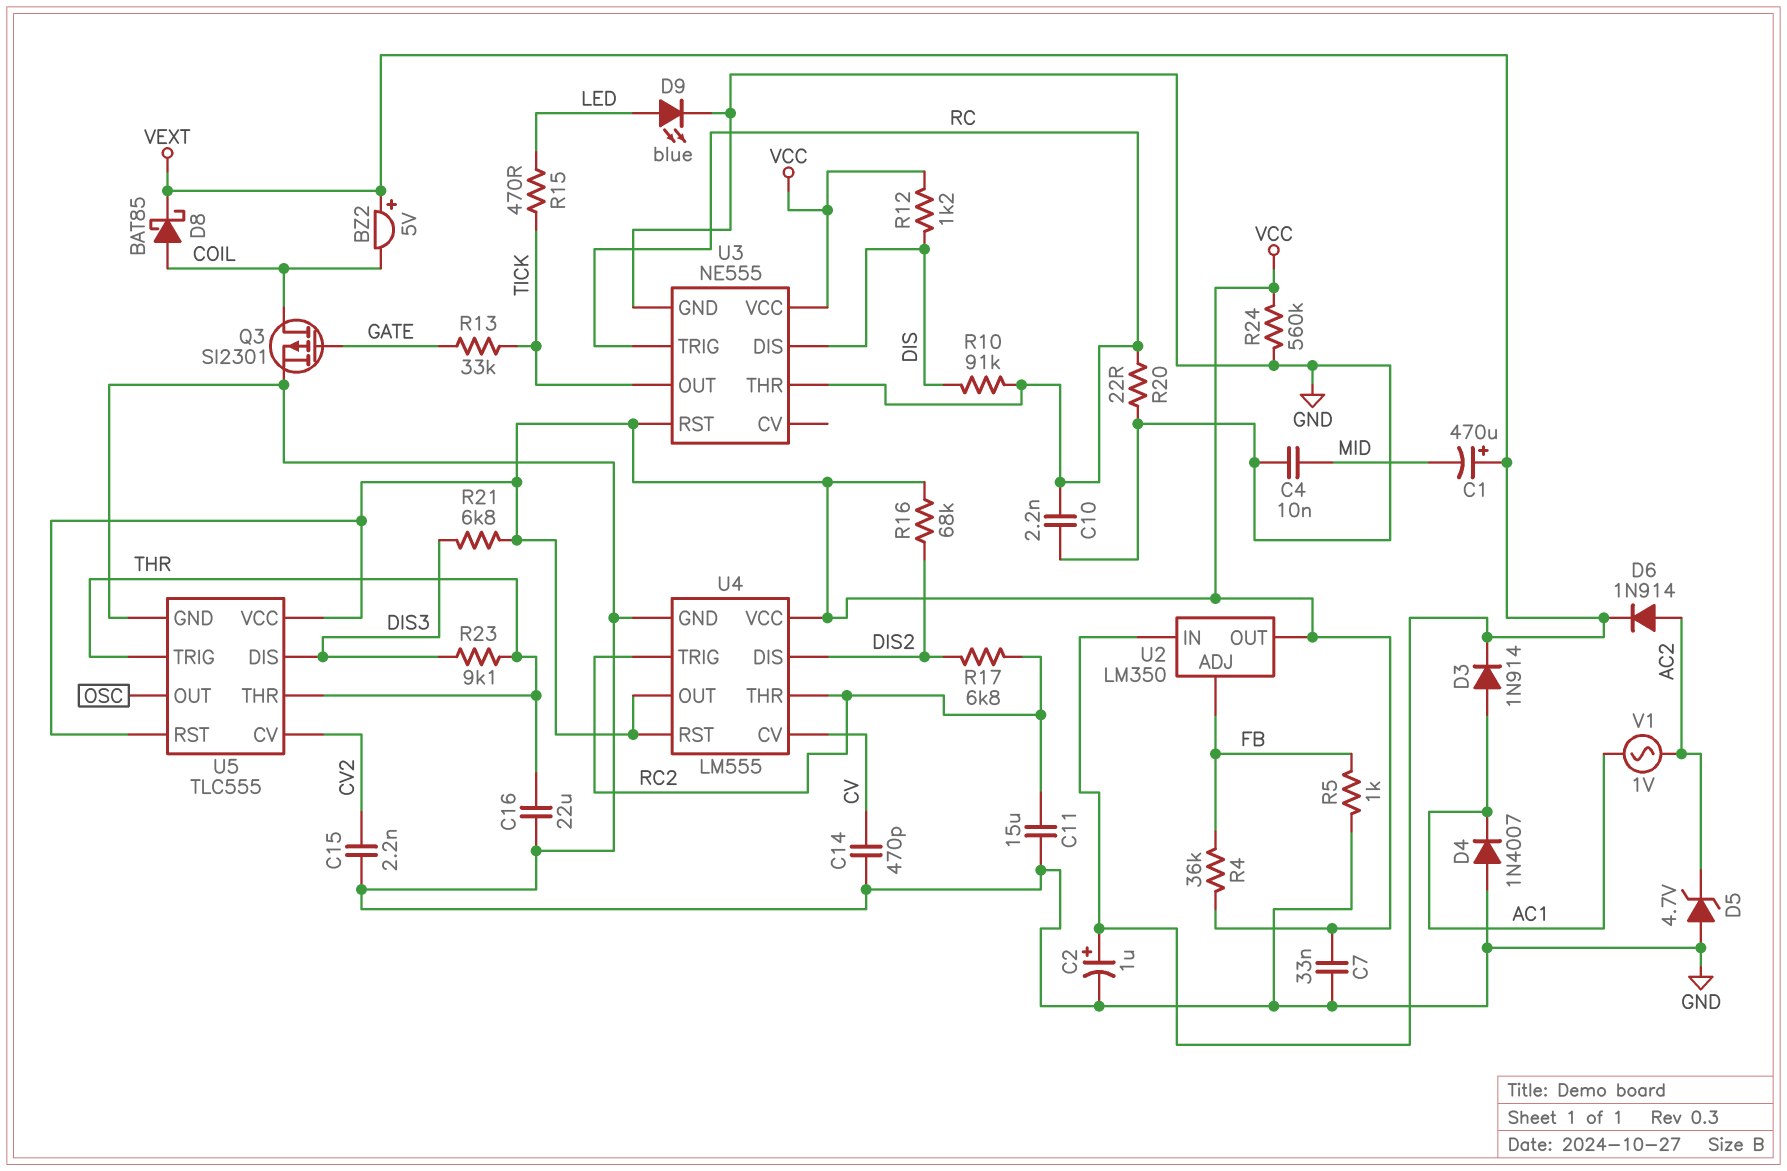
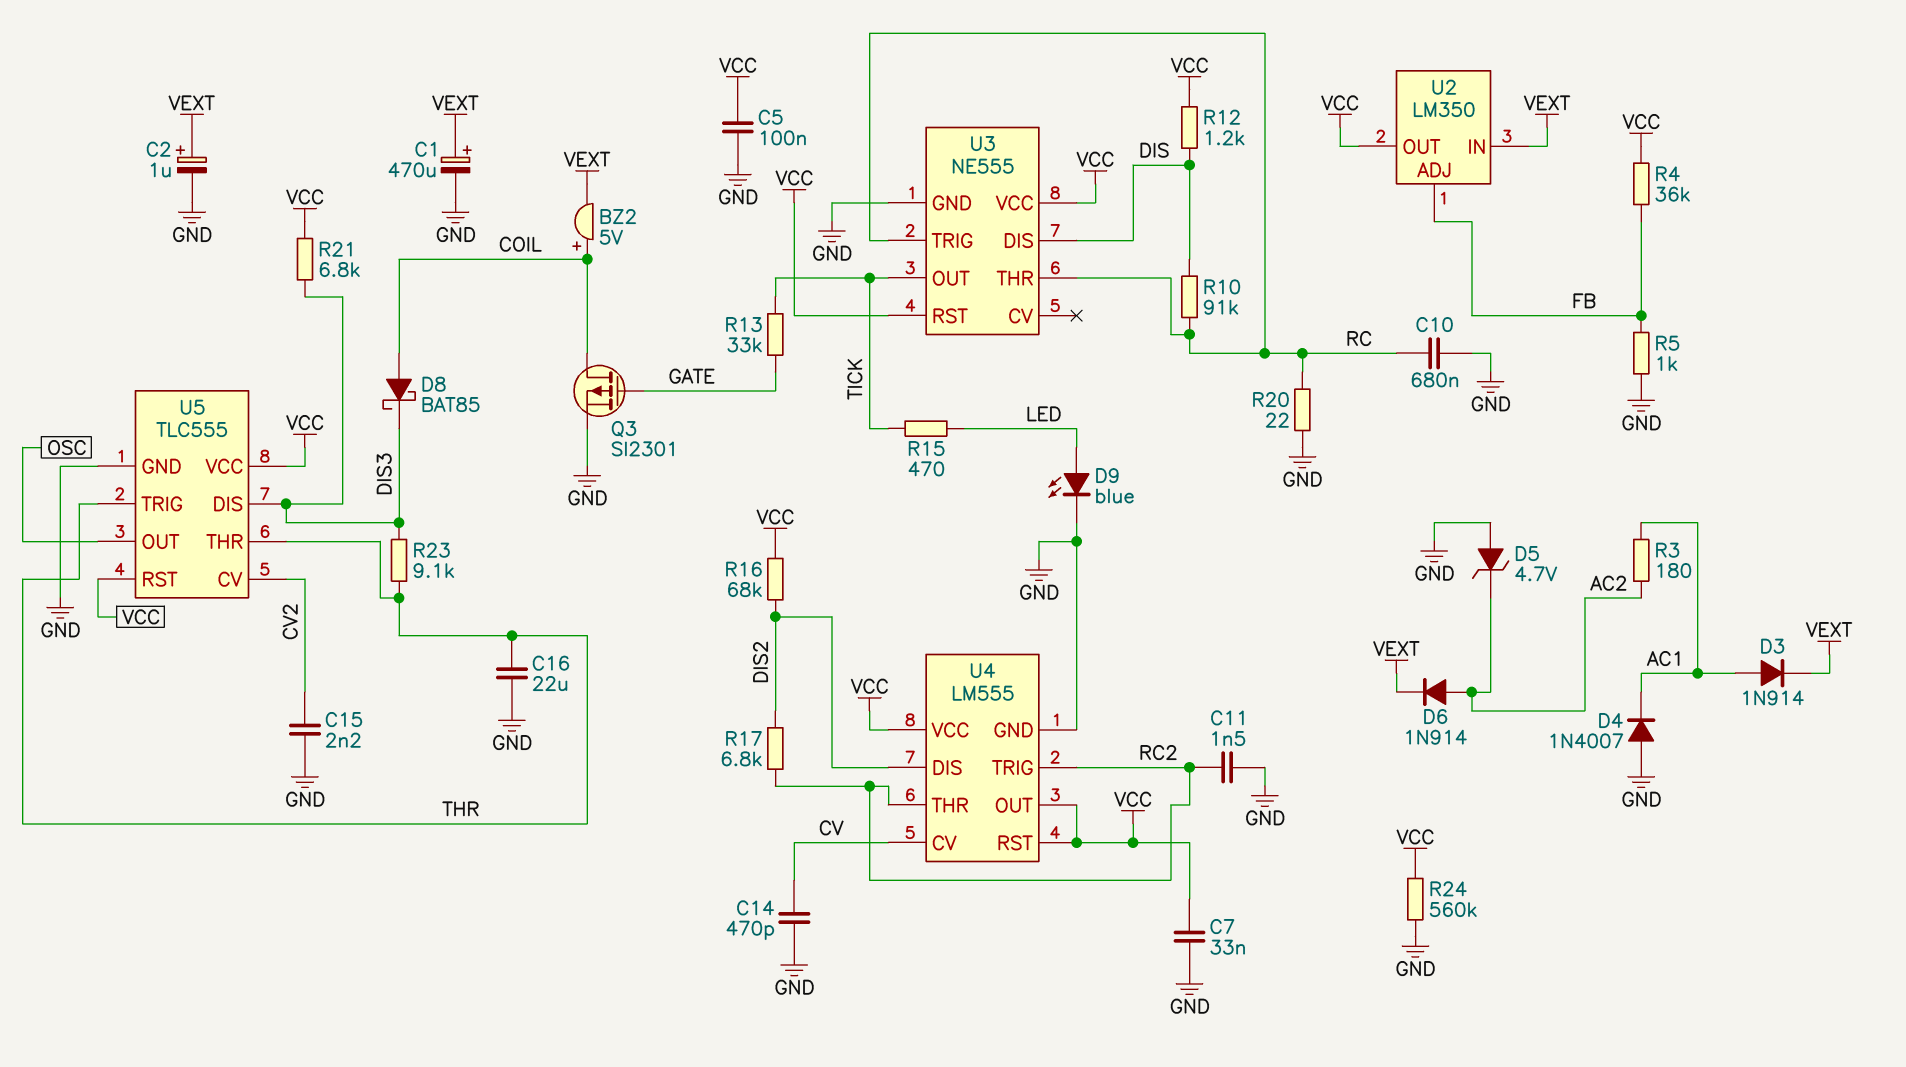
BZ2: buzzer 5V (plus VEXT, minus COIL) -> buzzer 5V (plus COIL, minus VEXT)
C1: 470uF (plus VEXT, minus MID) -> 470uF (plus VEXT, minus GND)
C4: 10nF (GND, MID) -> none
C5: none -> 100nF (GND, VCC)
C10: 2.2nF (GND, RC) -> 680nF (GND, RC)
C11: 15uF (GND, RC2) -> 1.5nF (GND, RC2)
D8: schottky BAT85 (A COIL, K VEXT) -> schottky BAT85 (A COIL, K DIS3)
R3: none -> 180 (AC1, AC2)
V1: AC 1V (AC1, AC2) -> none

